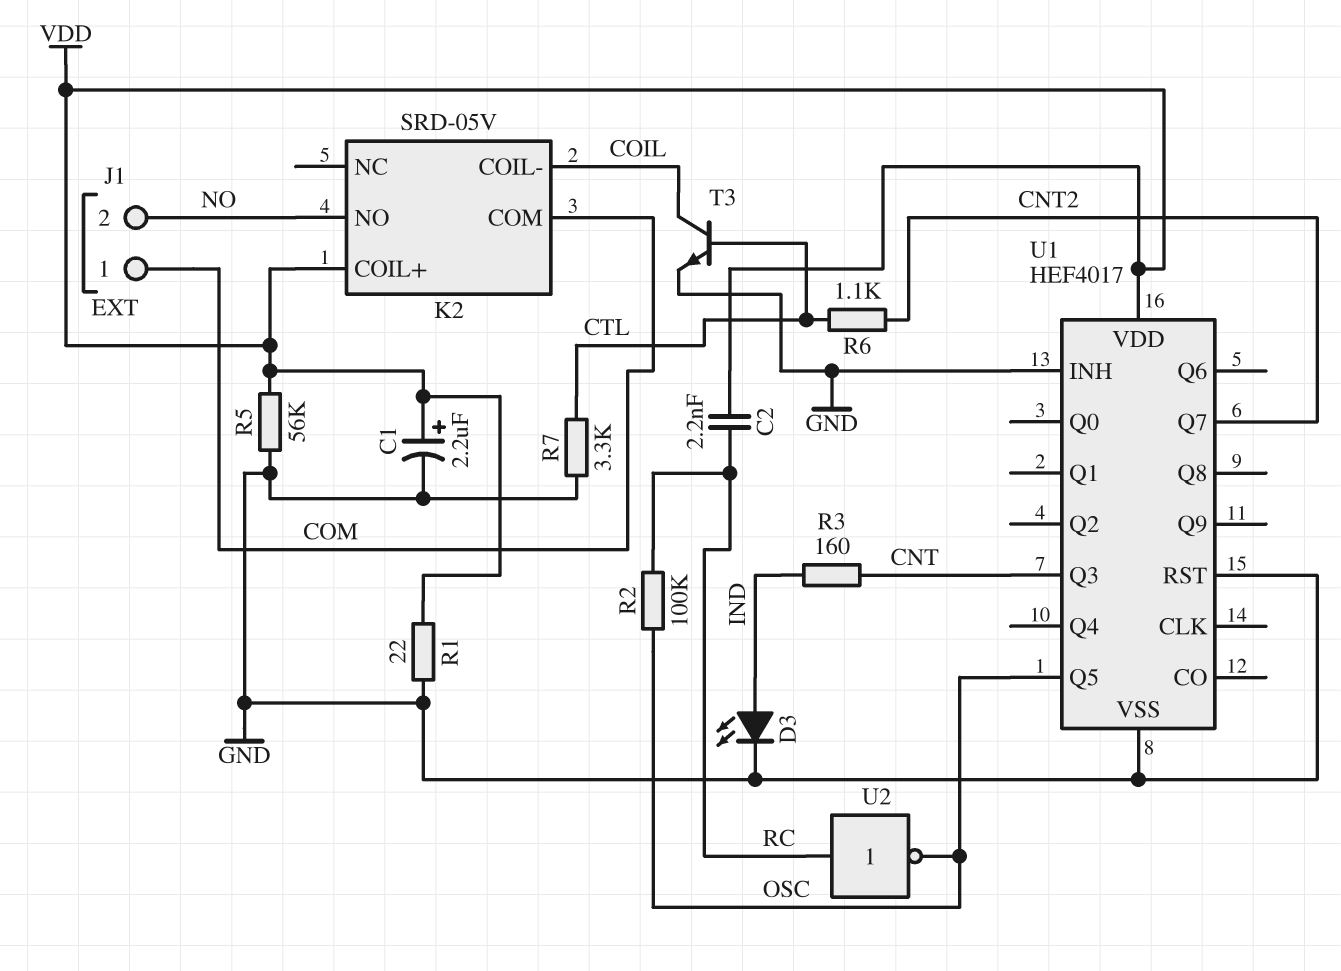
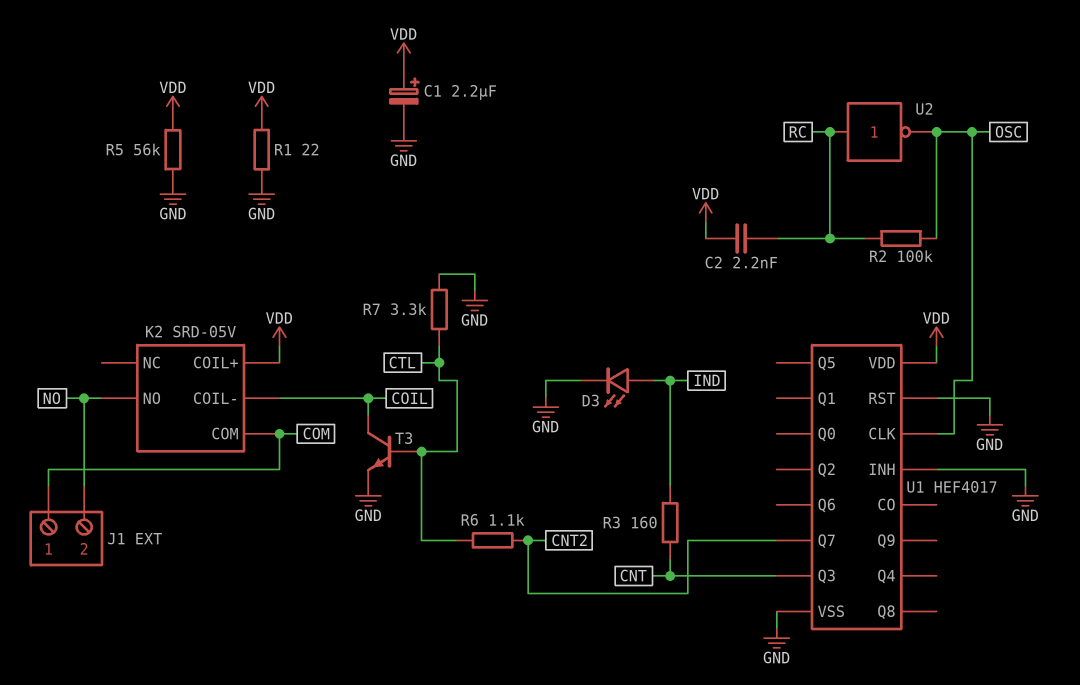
U1 pin CLK: none -> OSC
U1 pin Q5: OSC -> none

